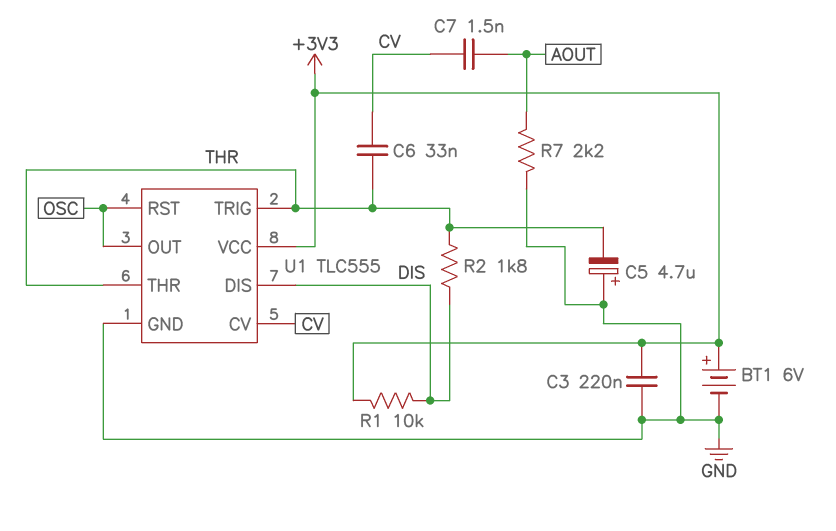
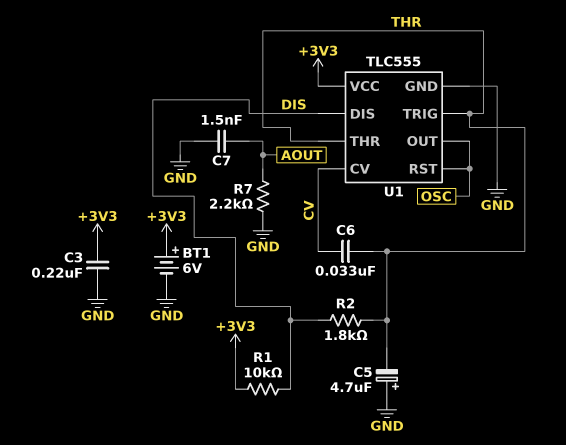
C7: 1.5nF (AOUT, CV) -> 1.5nF (AOUT, GND)

